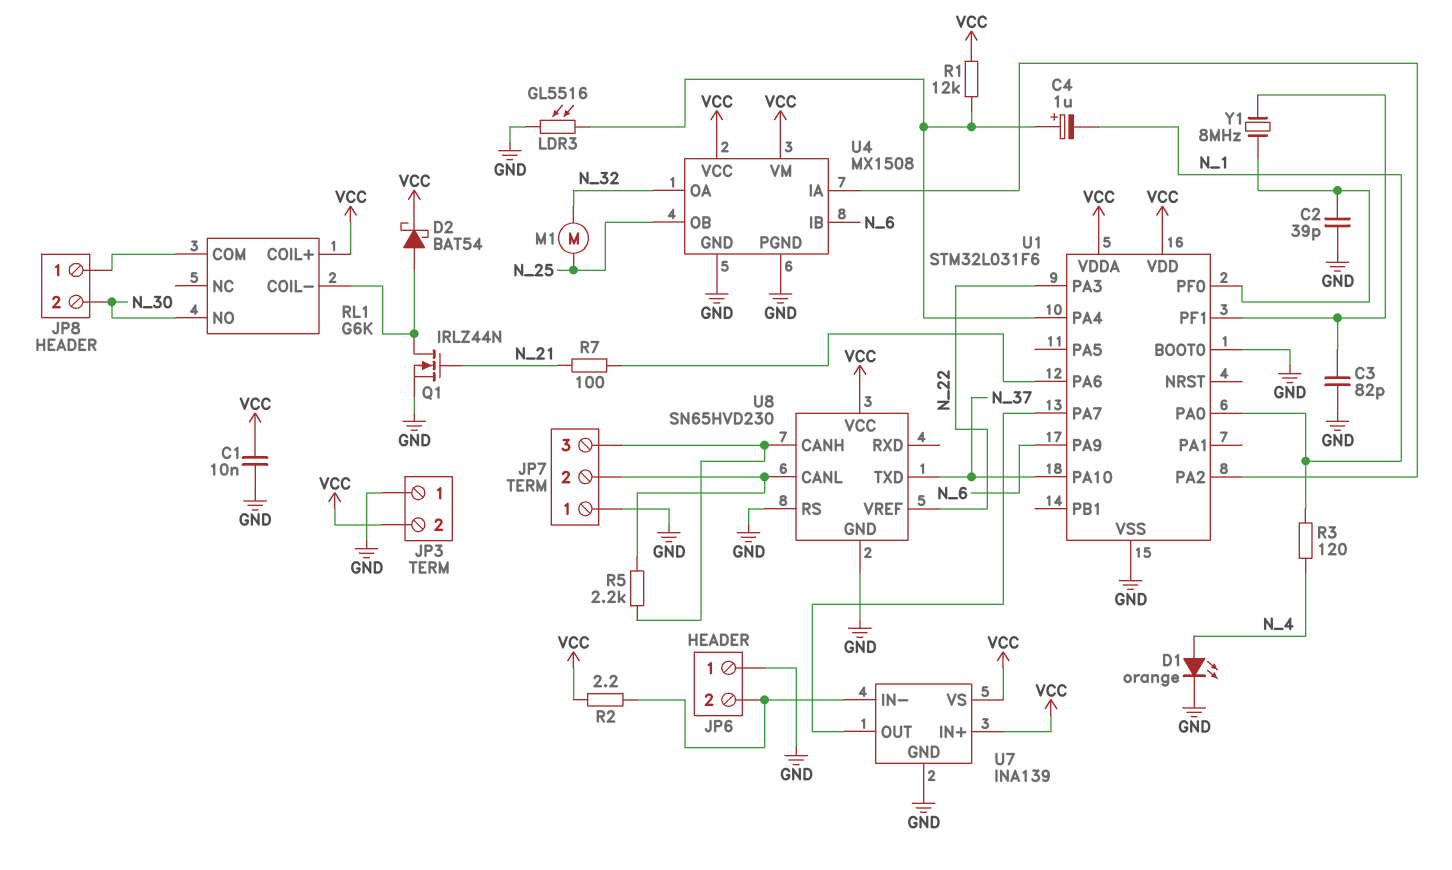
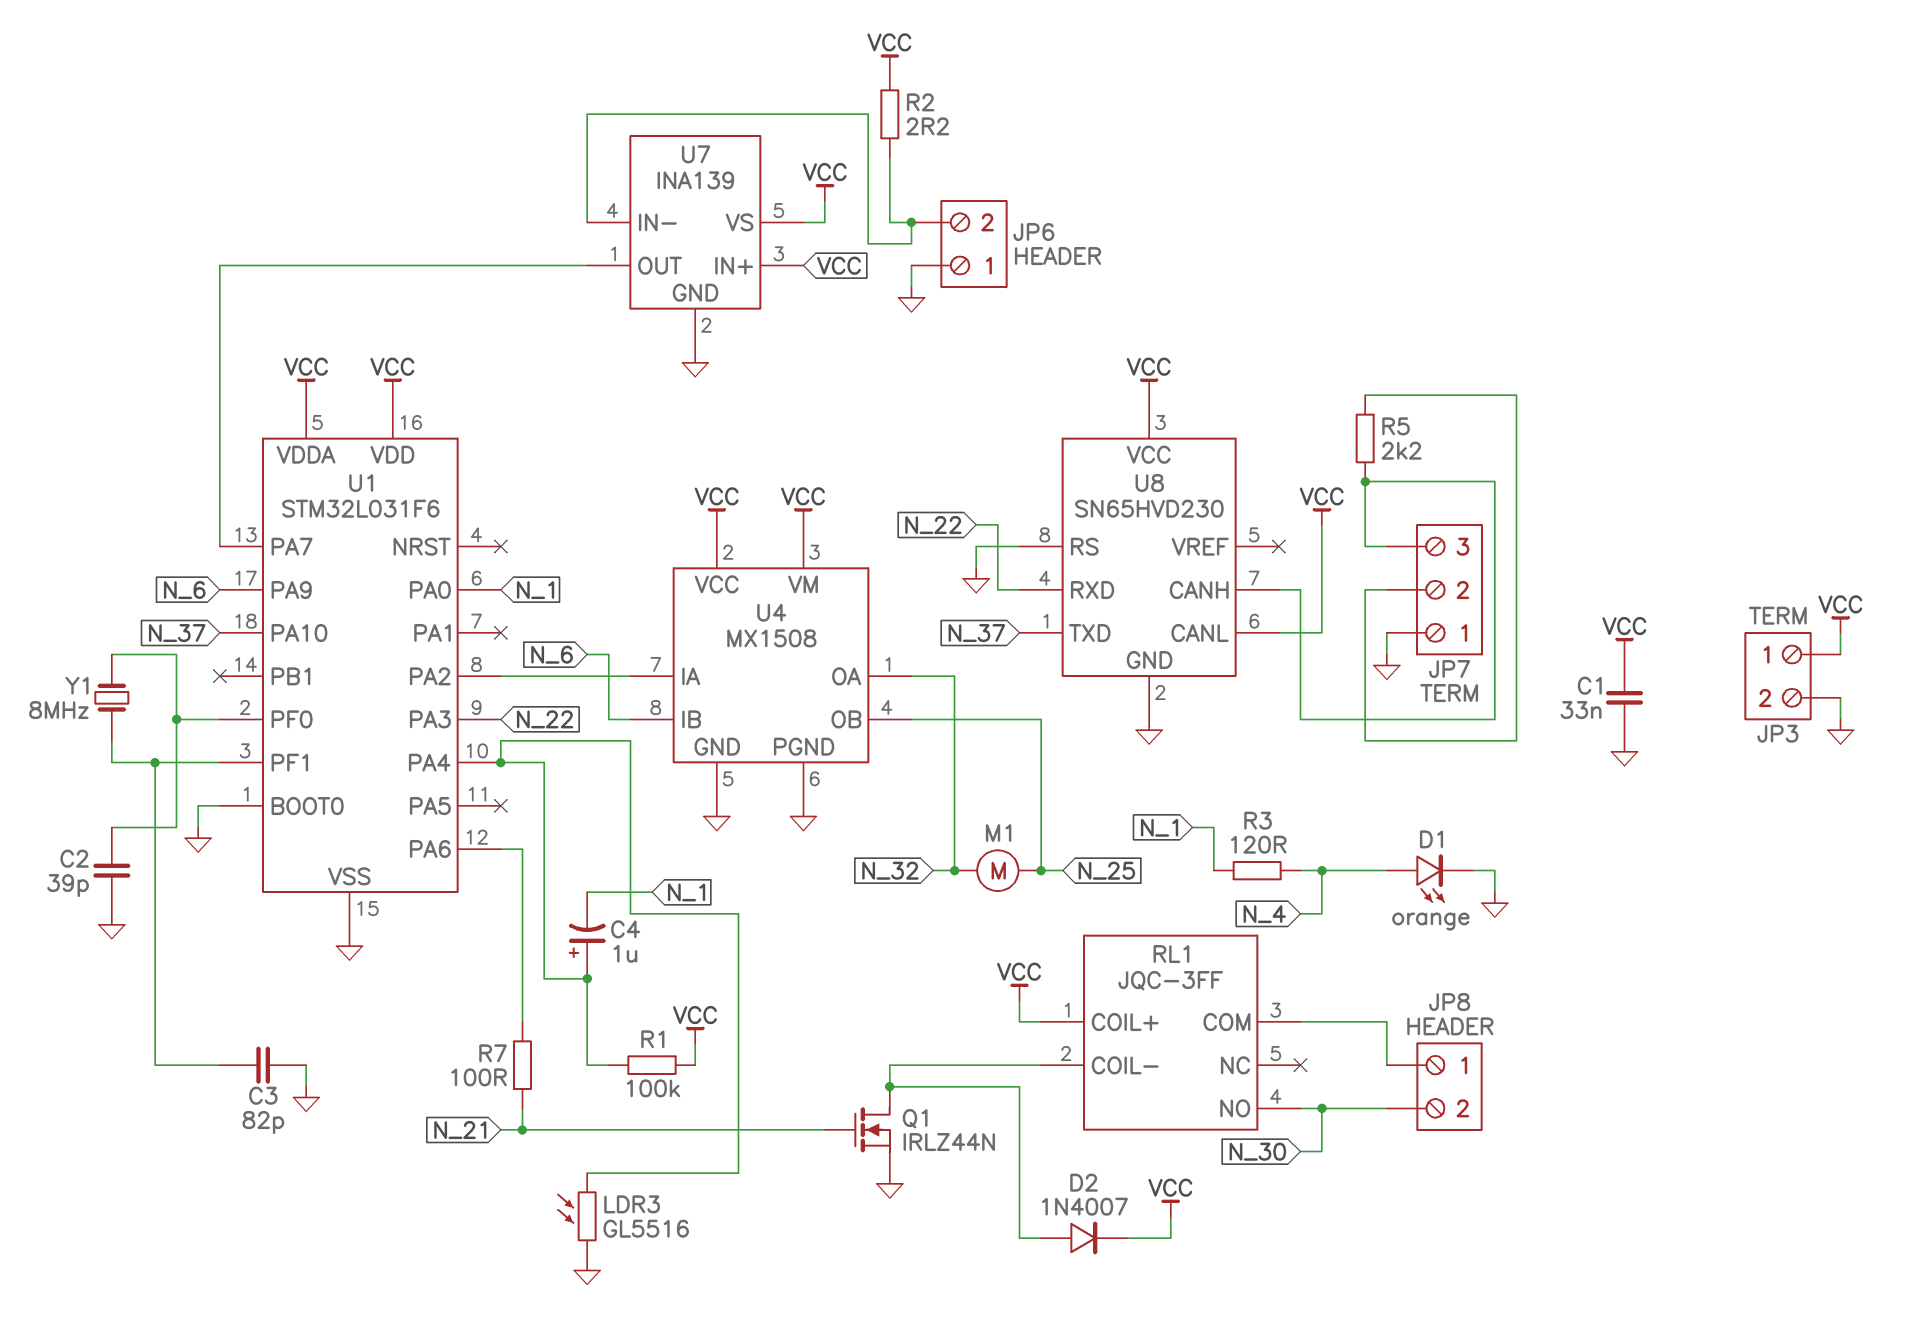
C1: 10nF (GND, VCC) -> 33nF (GND, VCC)
D2: schottky BAT54 (A RL1/COIL-, K VCC) -> diode 1N4007 (A RL1/COIL-, K VCC)
JP3 pin 1: GND -> VCC
JP3 pin 2: VCC -> GND
R1: 12k (U1/PA4, VCC) -> 100k (U1/PA4, VCC)
RL1: G6K -> JQC-3FF
U8 pin CANL: JP7/2 -> VCC
U8 pin RXD: none -> N_22
U8 pin VREF: N_22 -> none

